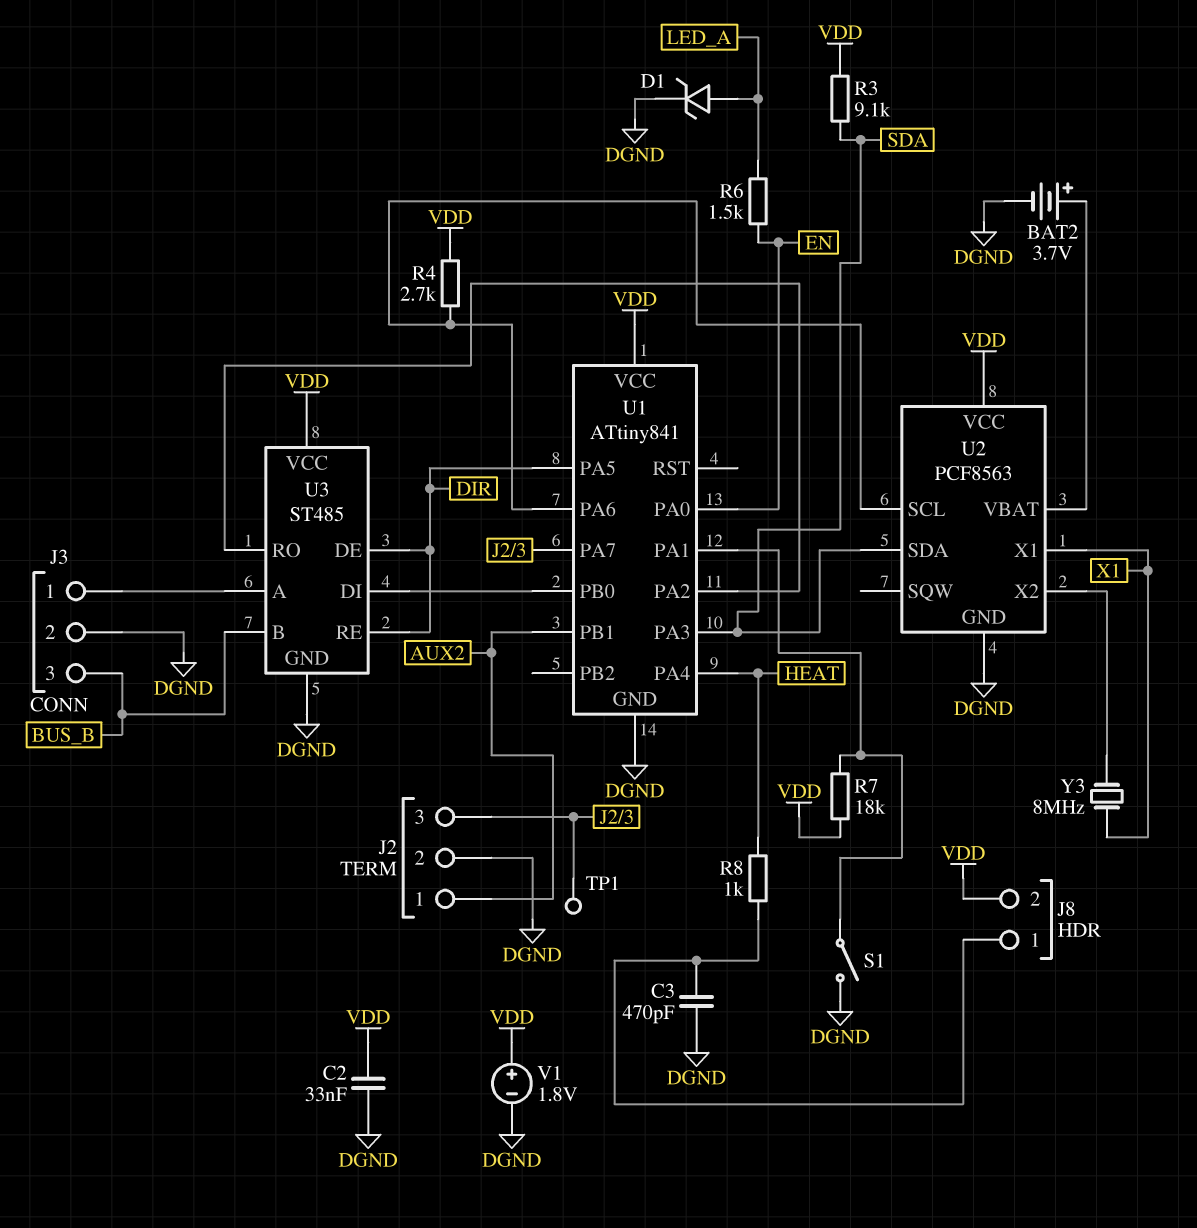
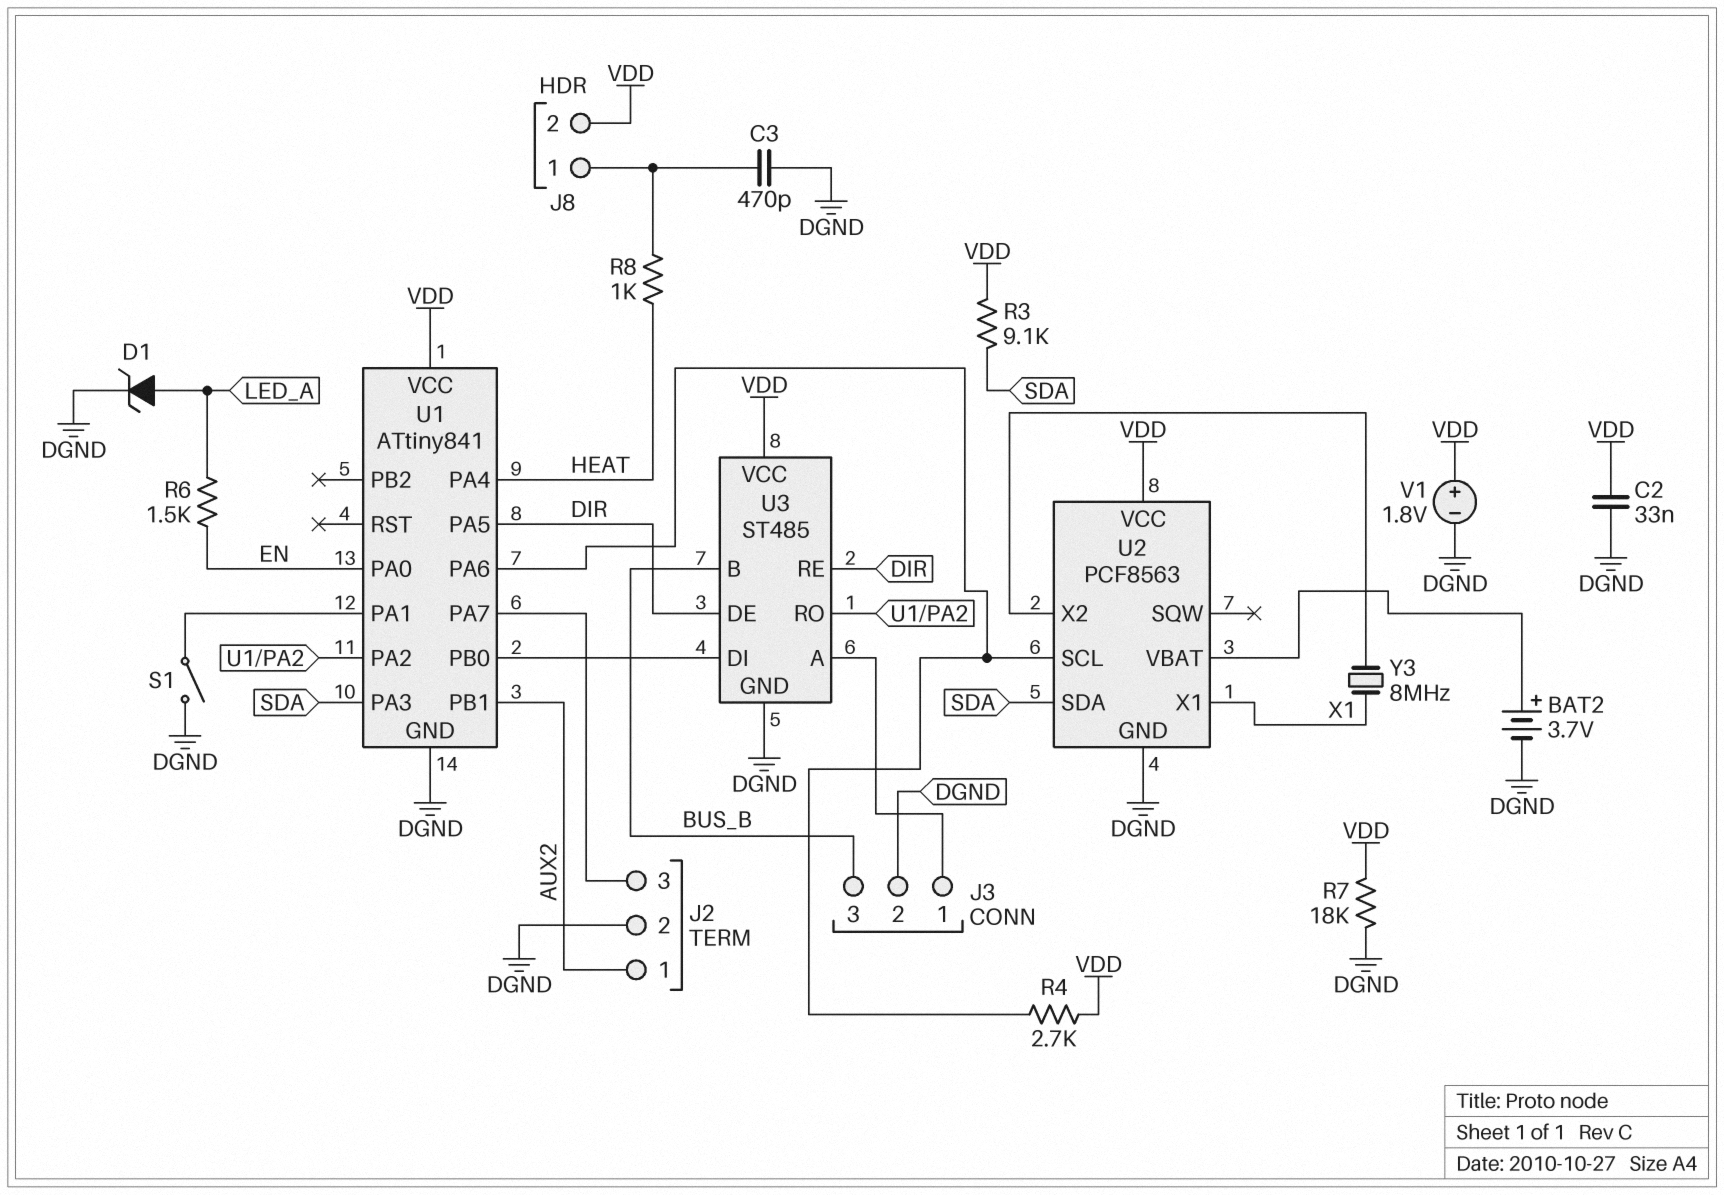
R7: 18k (U1/PA1, VDD) -> 18k (DGND, VDD)
TP1: test point (J2/3) -> none

